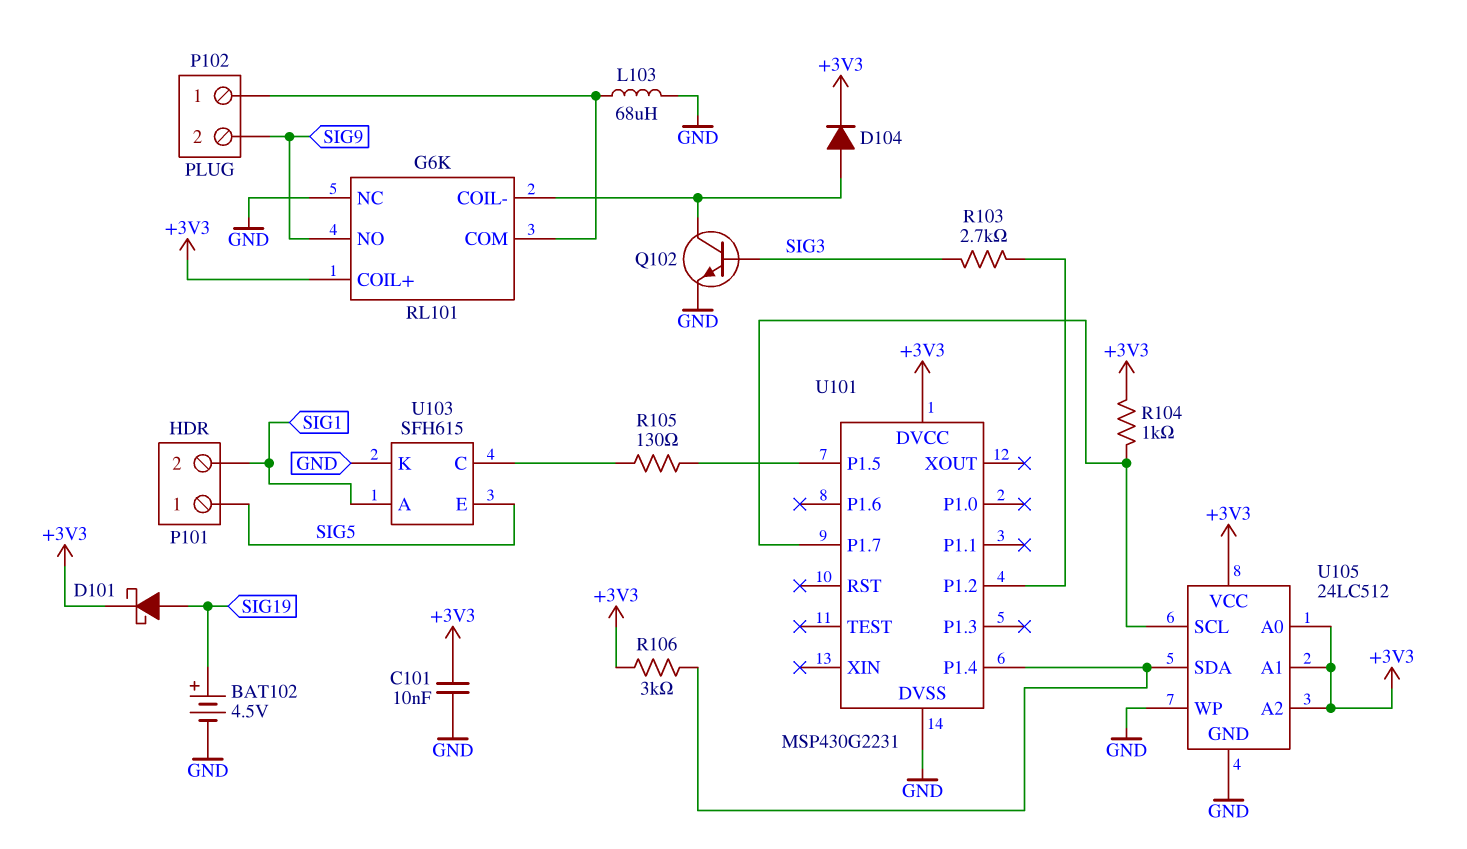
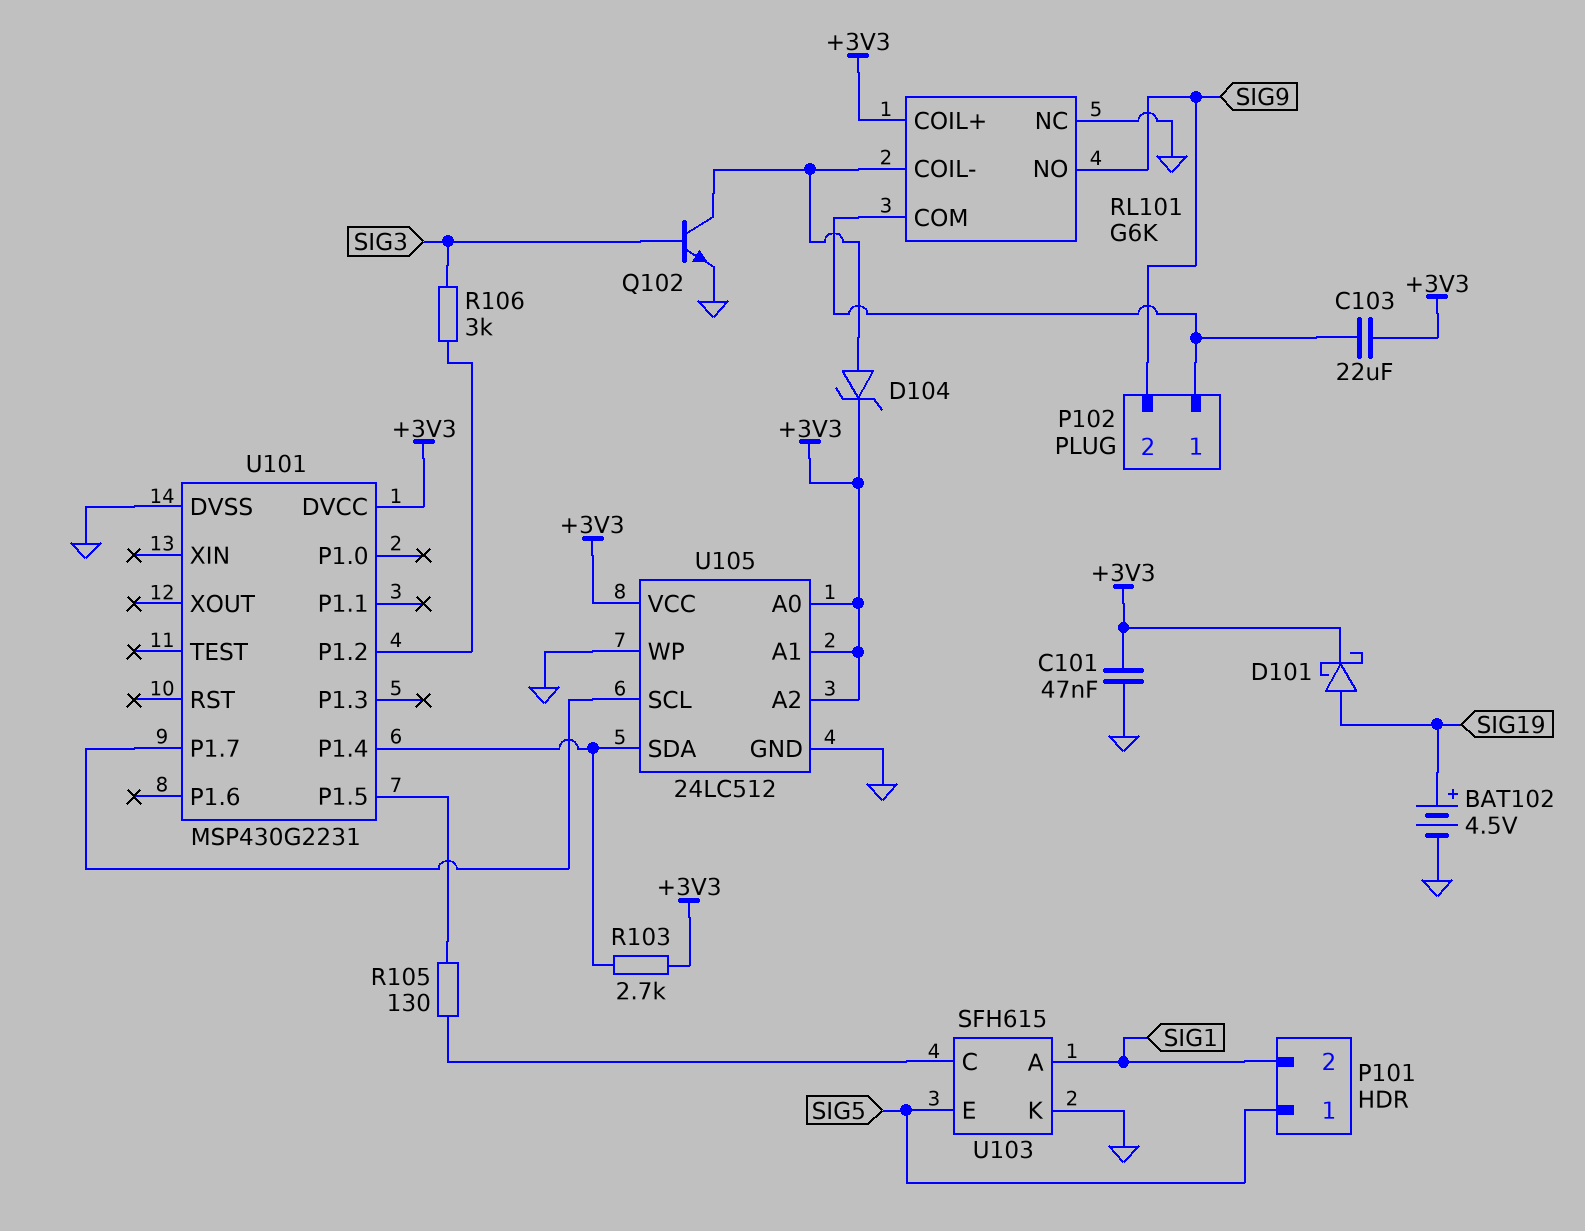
C101: 10nF (+3V3, GND) -> 47nF (+3V3, GND)
C103: none -> 22uF (+3V3, P102/1)
D104: diode (A RL101/COIL-, K +3V3) -> zener (A RL101/COIL-, K +3V3)
L103: 68uH (GND, P102/1) -> none
R103: 2.7k (SIG3, U101/P1.2) -> 2.7k (+3V3, U101/P1.4)
R104: 1k (+3V3, U101/P1.7) -> none
R106: 3k (+3V3, U101/P1.4) -> 3k (SIG3, U101/P1.2)

